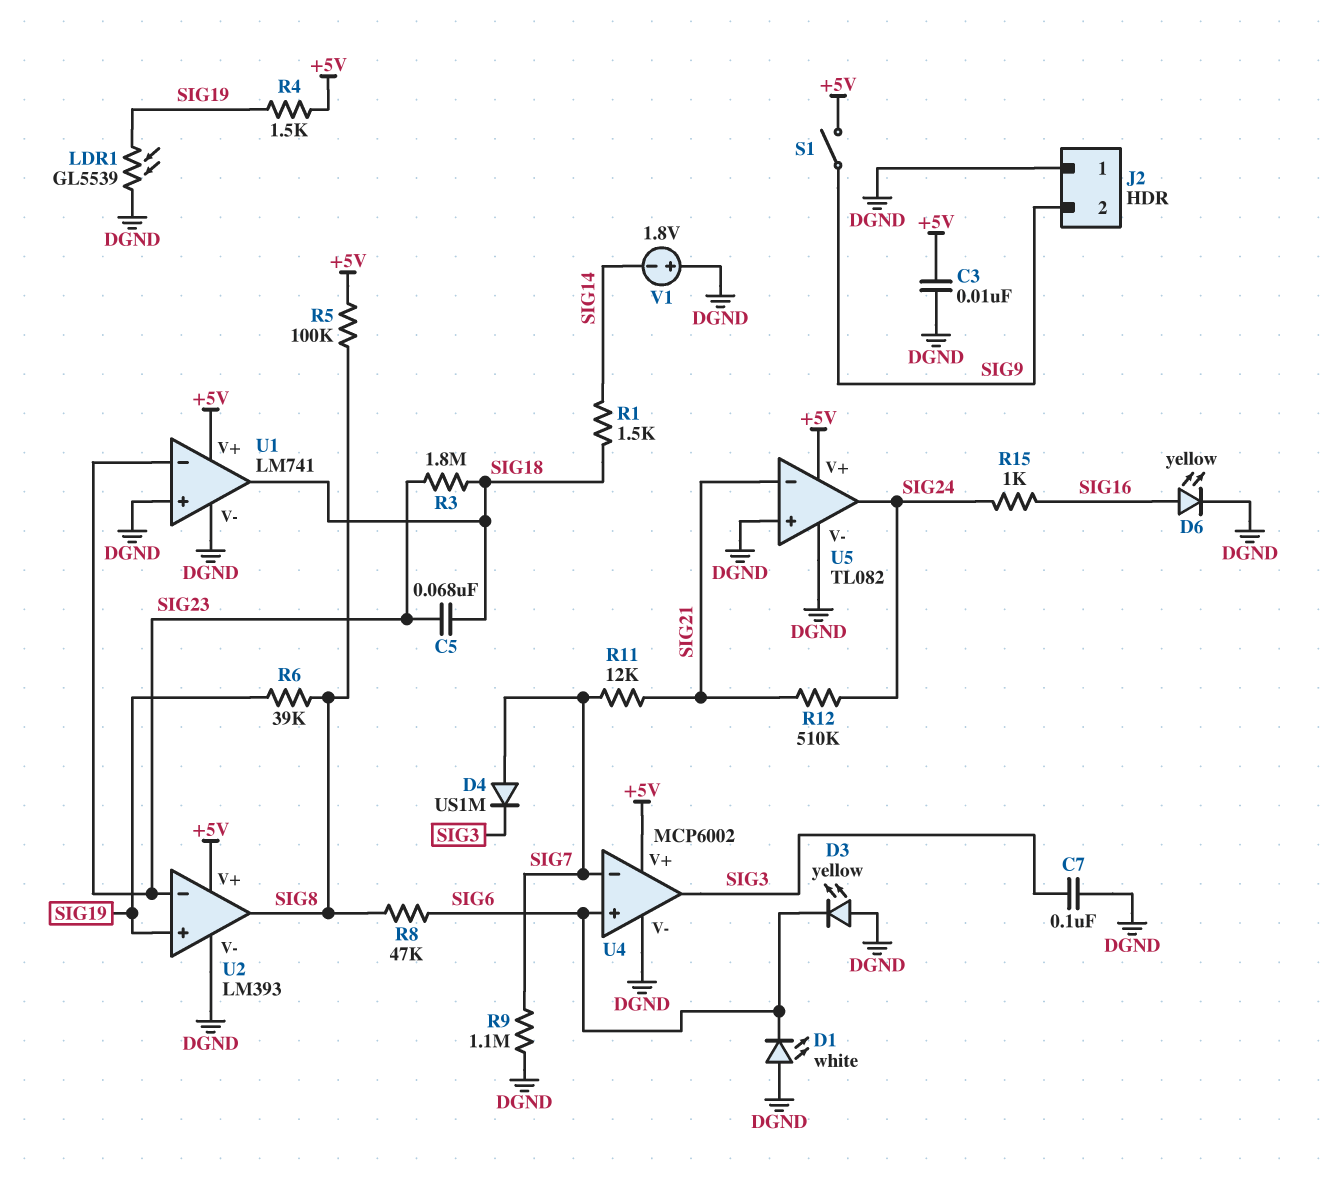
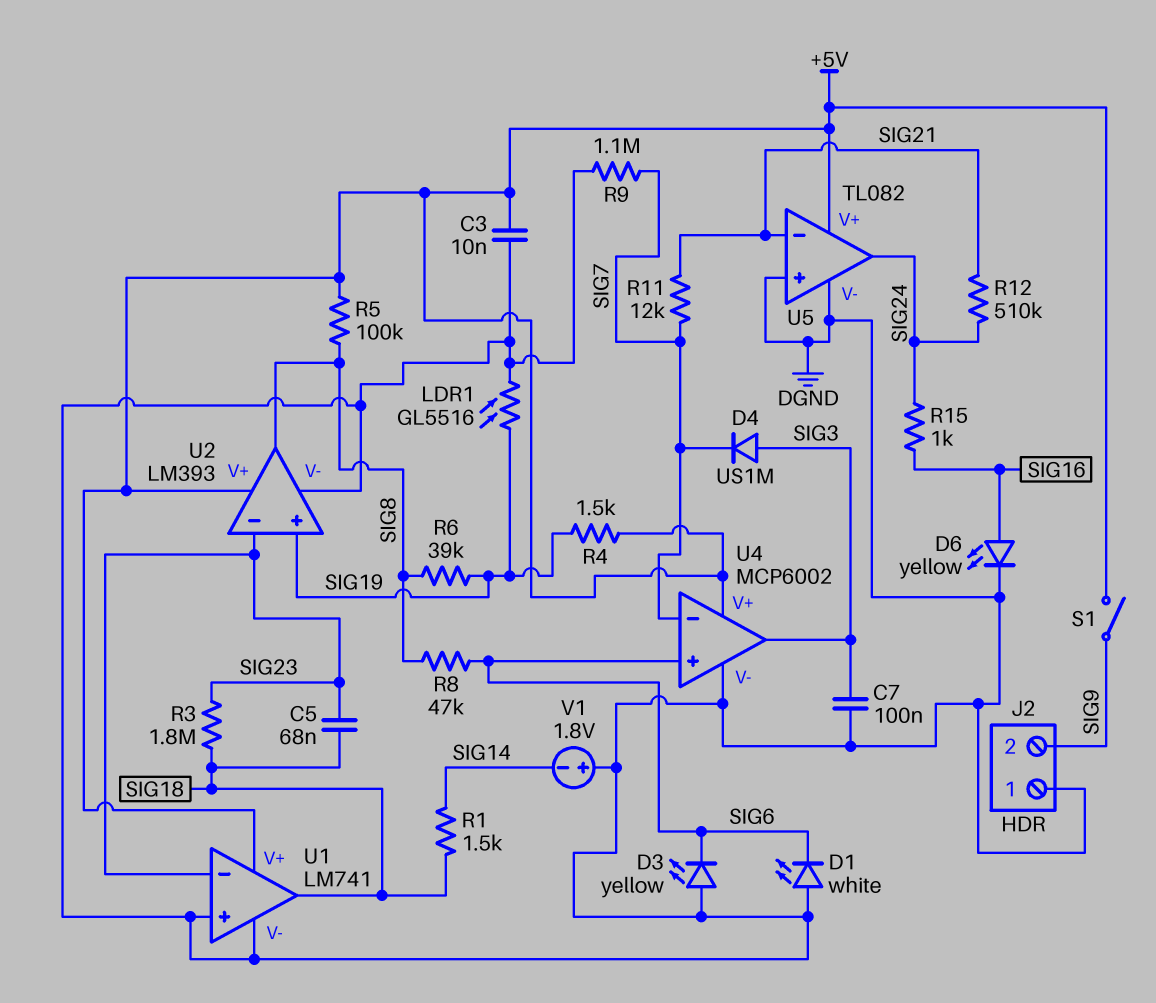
D4: diode US1M (A SIG7, K SIG3) -> diode US1M (A SIG3, K SIG7)
LDR1: GL5539 (DGND, SIG19) -> GL5516 (DGND, SIG19)

